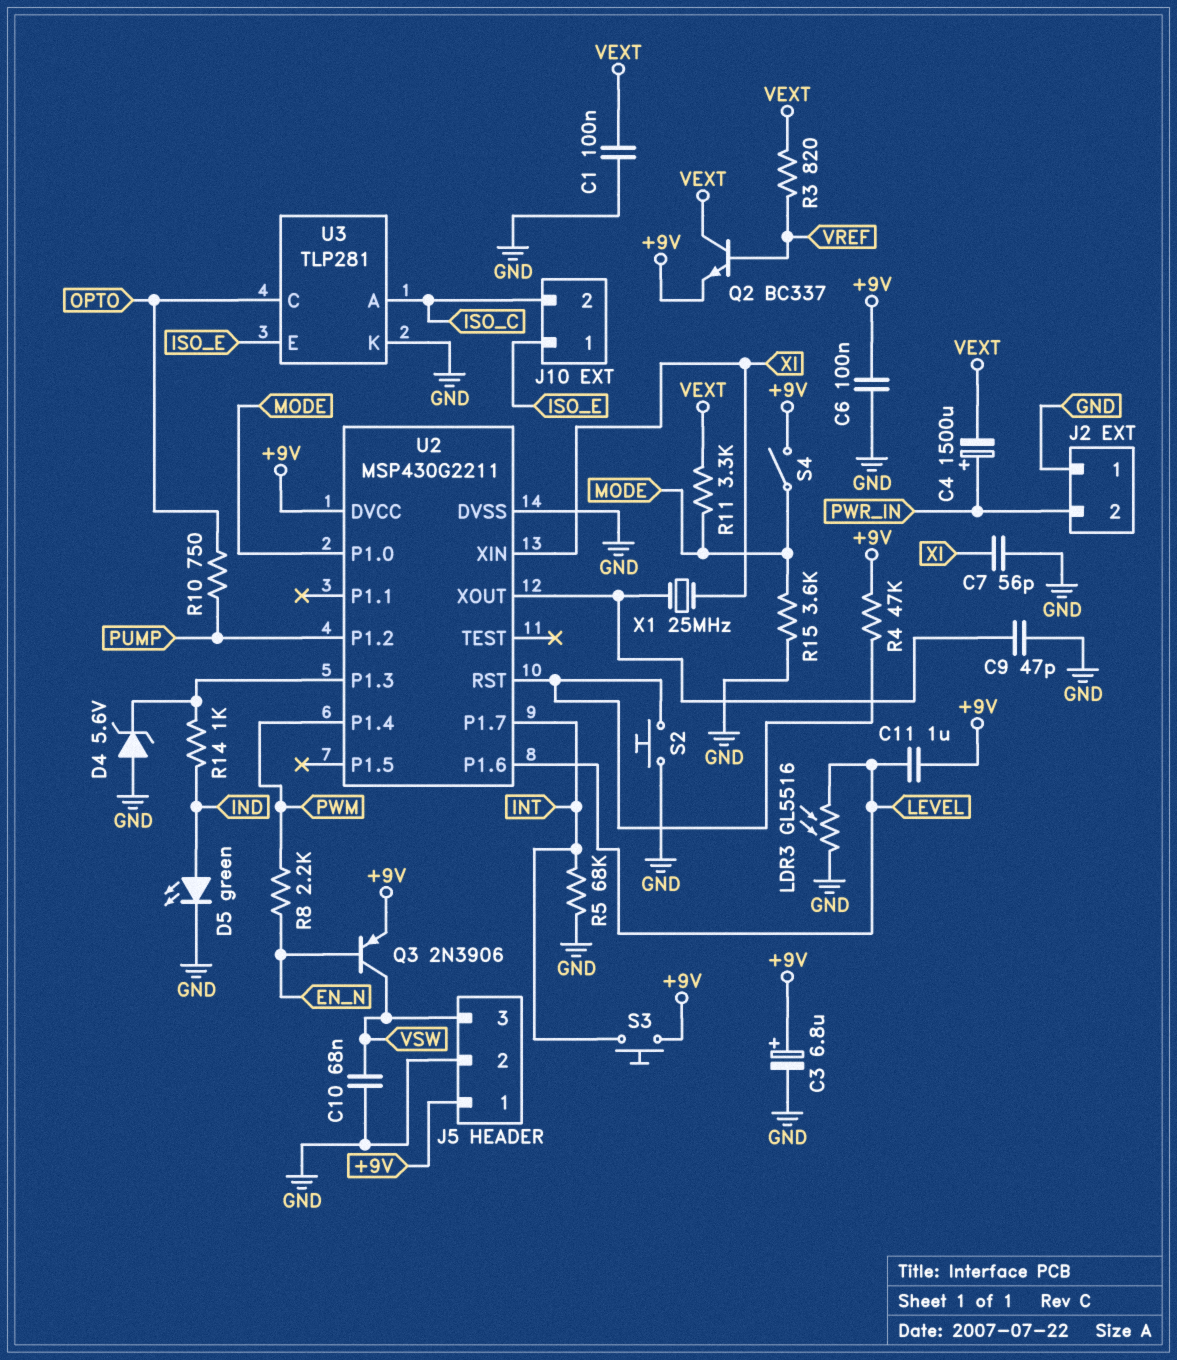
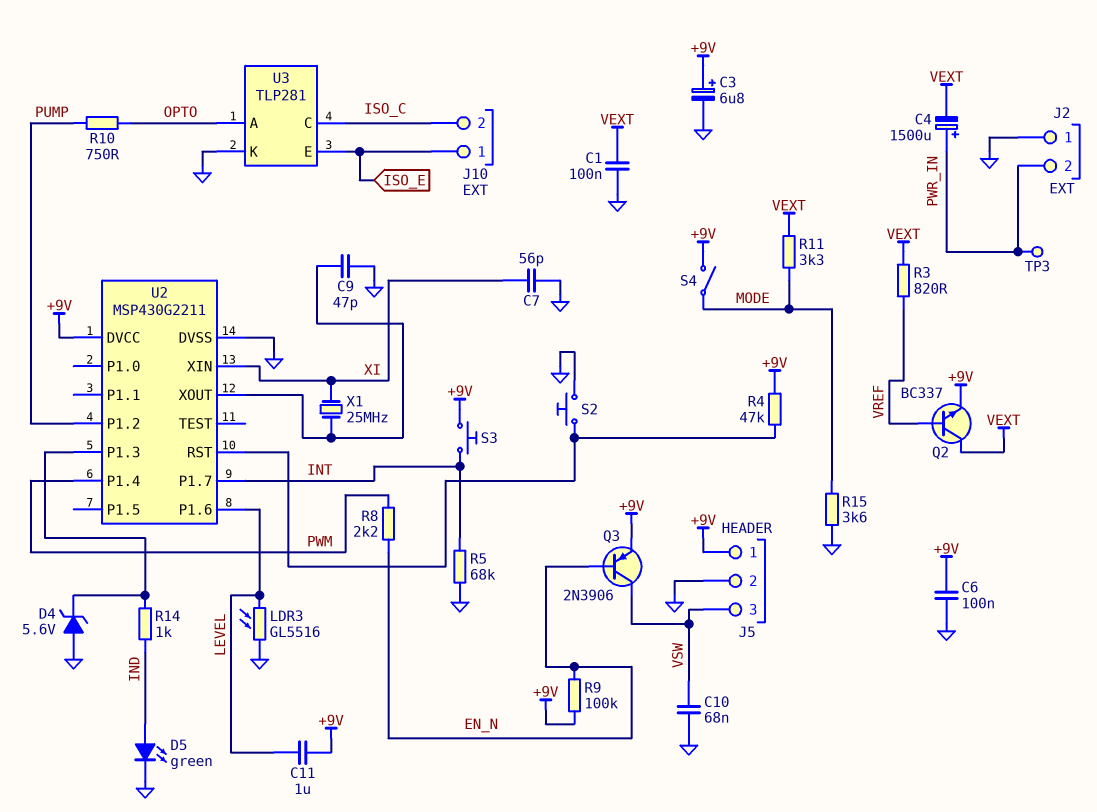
R9: none -> 100k (+9V, EN_N)
TP3: none -> test point (PWR_IN)
U2 pin P1.0: MODE -> none
U3 pin A: ISO_C -> OPTO
U3 pin C: OPTO -> ISO_C

